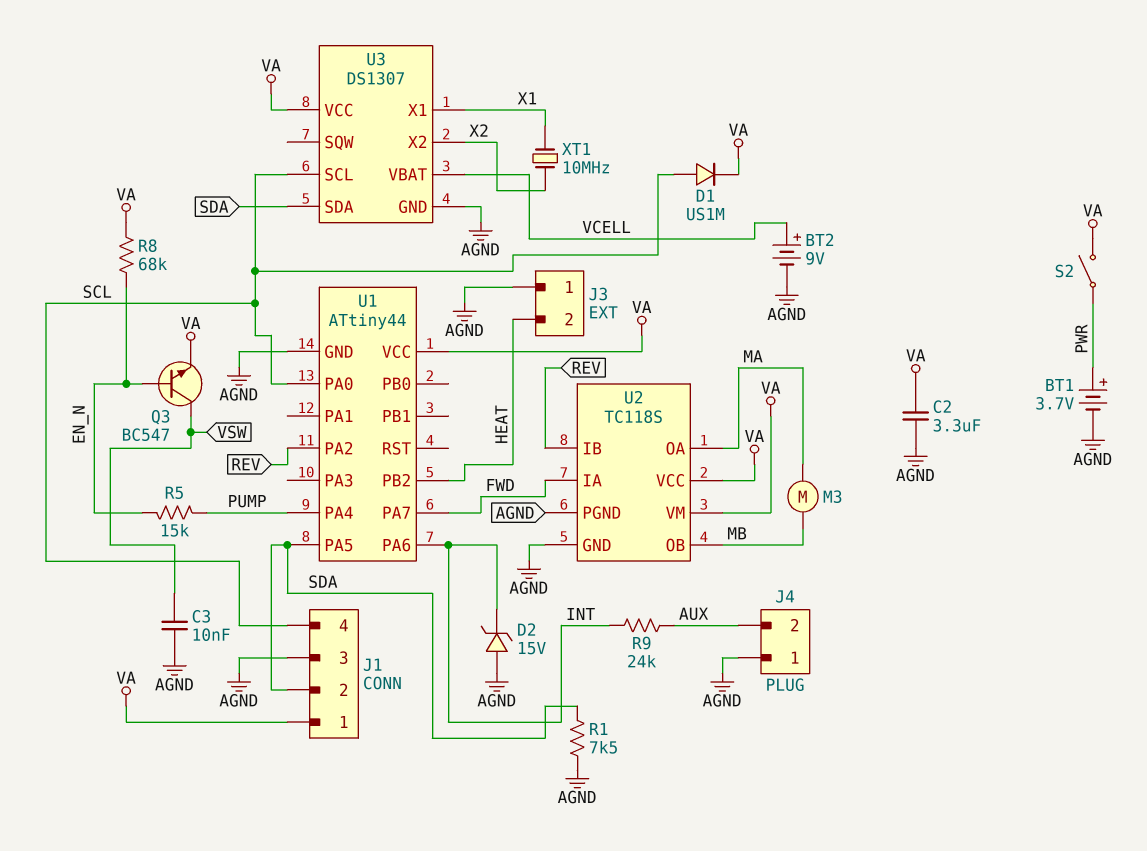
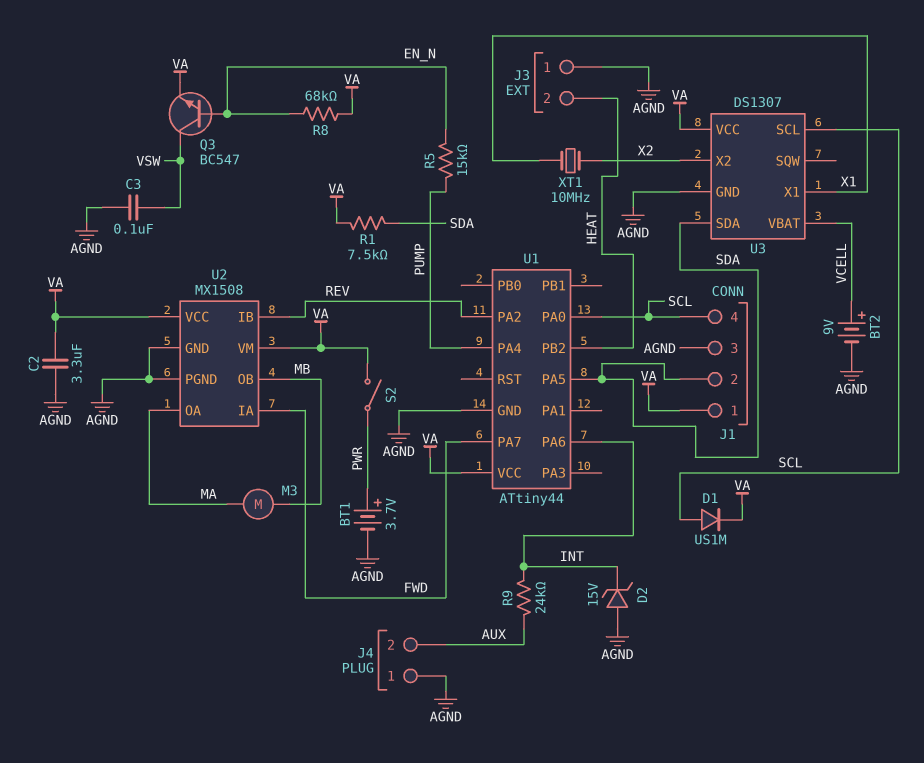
C3: 10nF (AGND, VSW) -> 100nF (AGND, VSW)
R1: 7.5k (AGND, SDA) -> 7.5k (SDA, VA)
U2: TC118S -> MX1508

